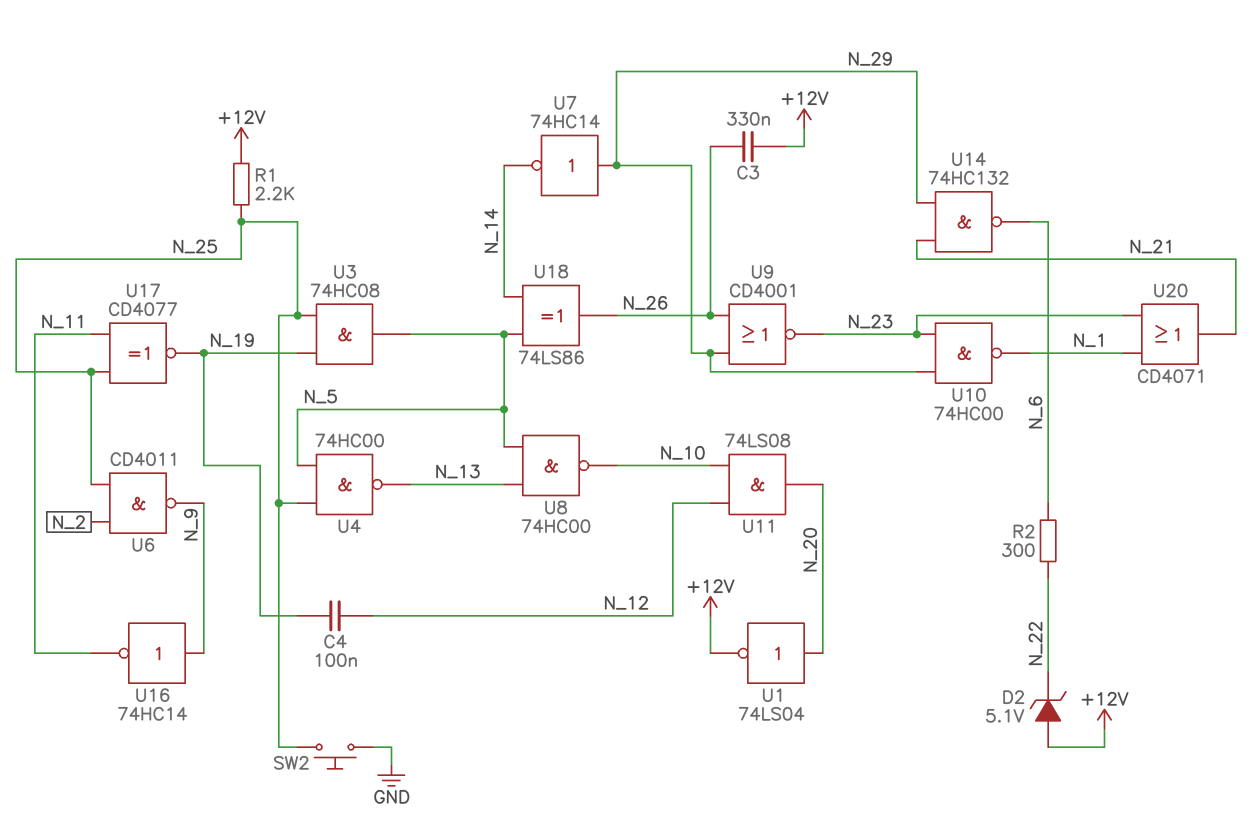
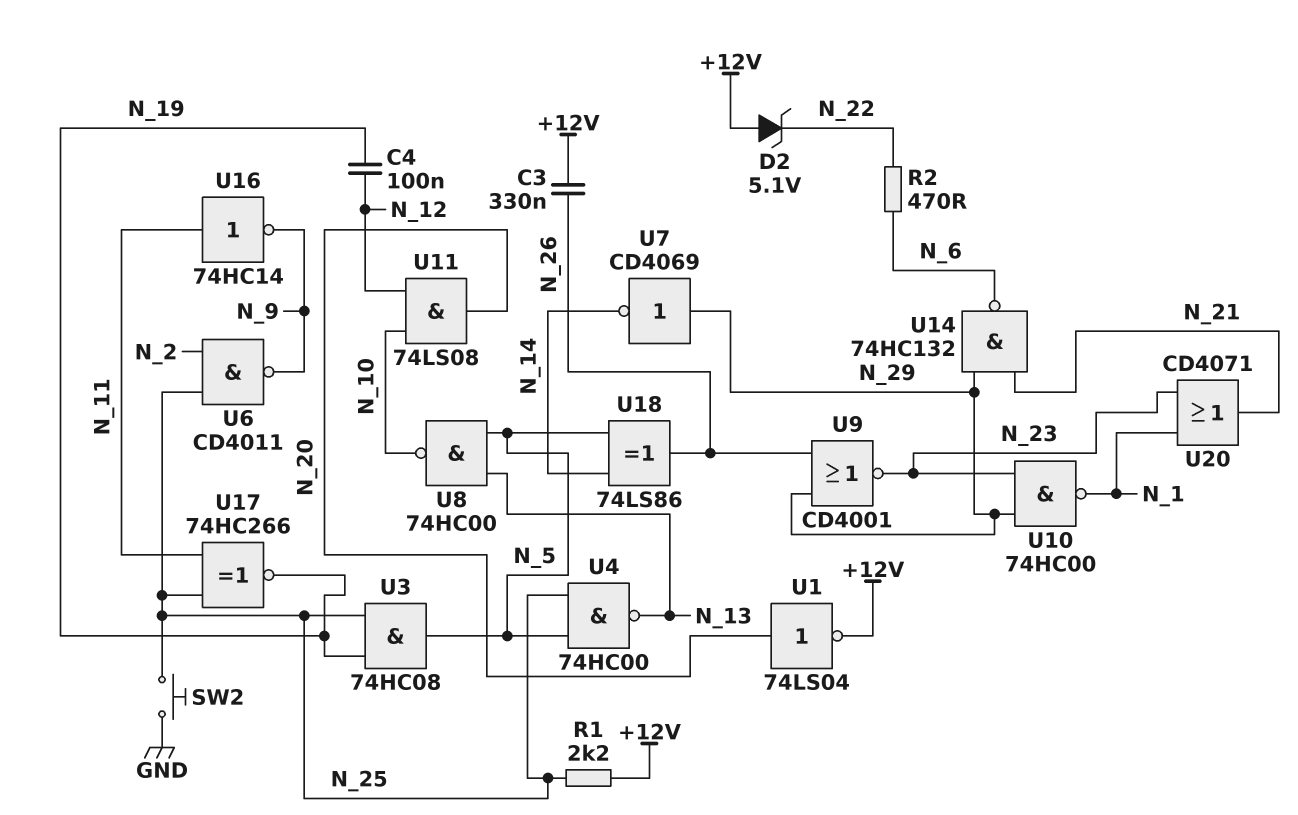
R2: 300 (N_6, N_22) -> 470 (N_6, N_22)
U7: NOT 74HC14 (in N_29, out N_14) -> NOT CD4069 (in N_29, out N_14)
U16: NOT 74HC14 (in N_9, out N_11) -> NOT 74HC14 (in N_11, out N_9)
U17: XNOR CD4077 (in N_11, in N_25, out N_19) -> XNOR 74HC266 (in N_11, in N_25, out N_19)

